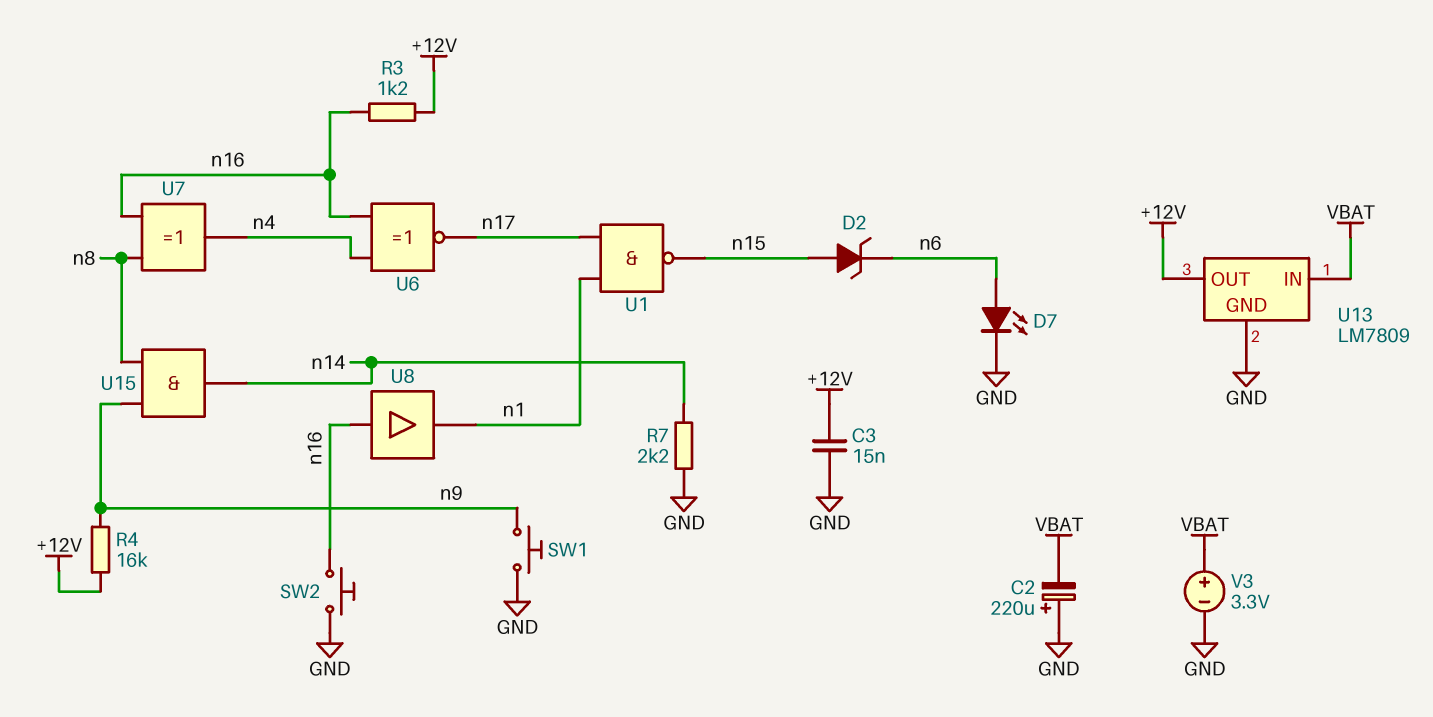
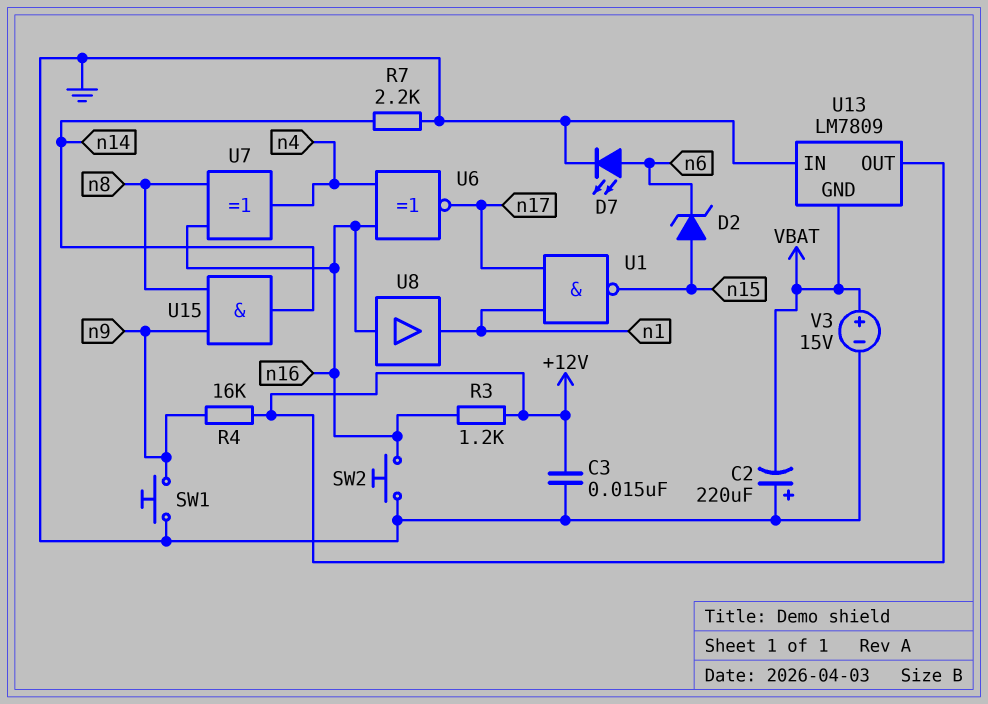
U13 pin GND: GND -> VBAT
U13 pin IN: VBAT -> GND
V3: 3.3V (plus VBAT, minus GND) -> 15V (plus VBAT, minus GND)

